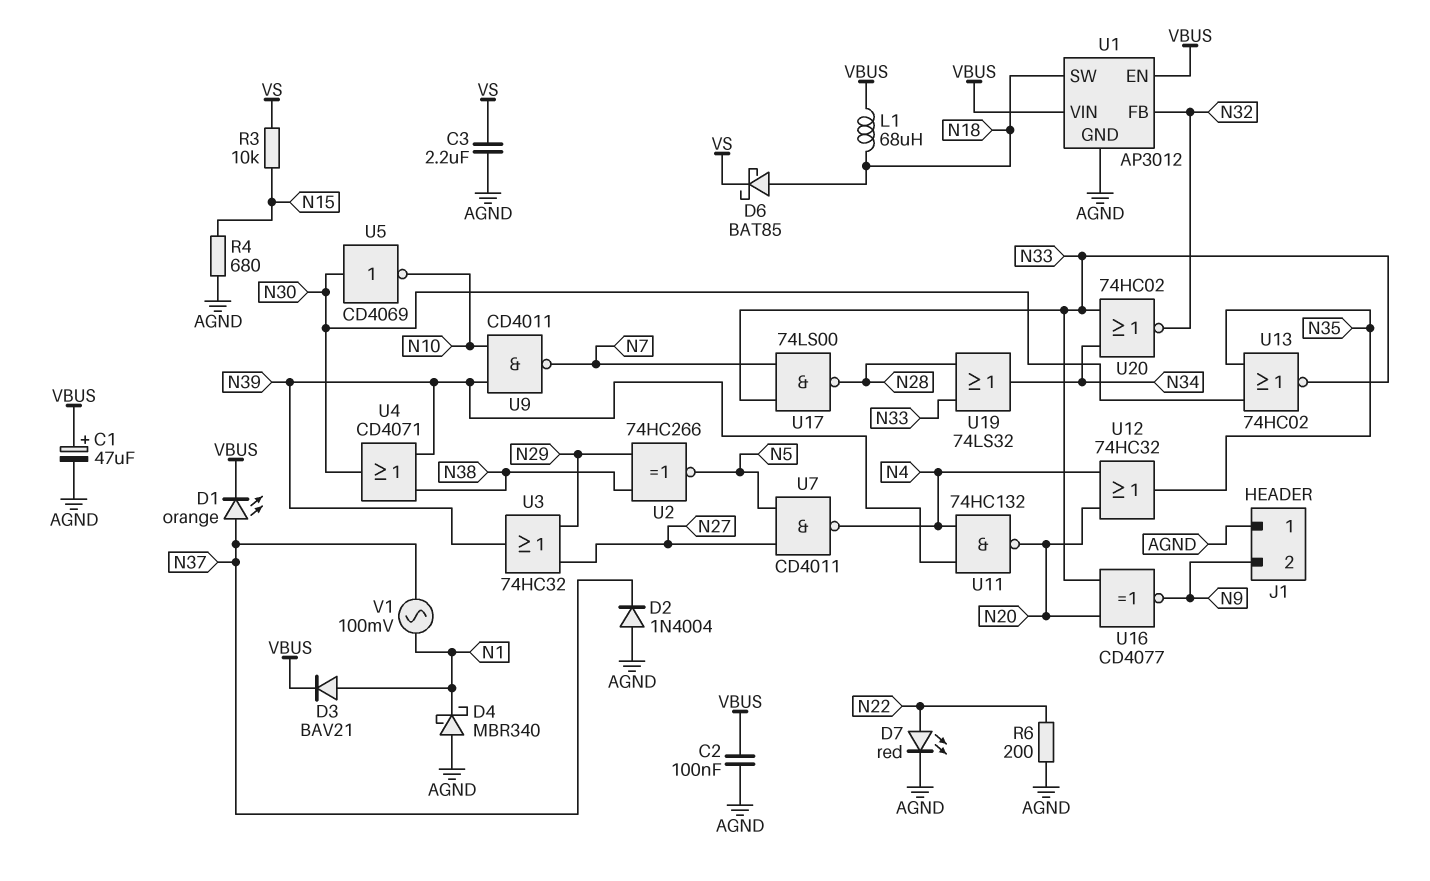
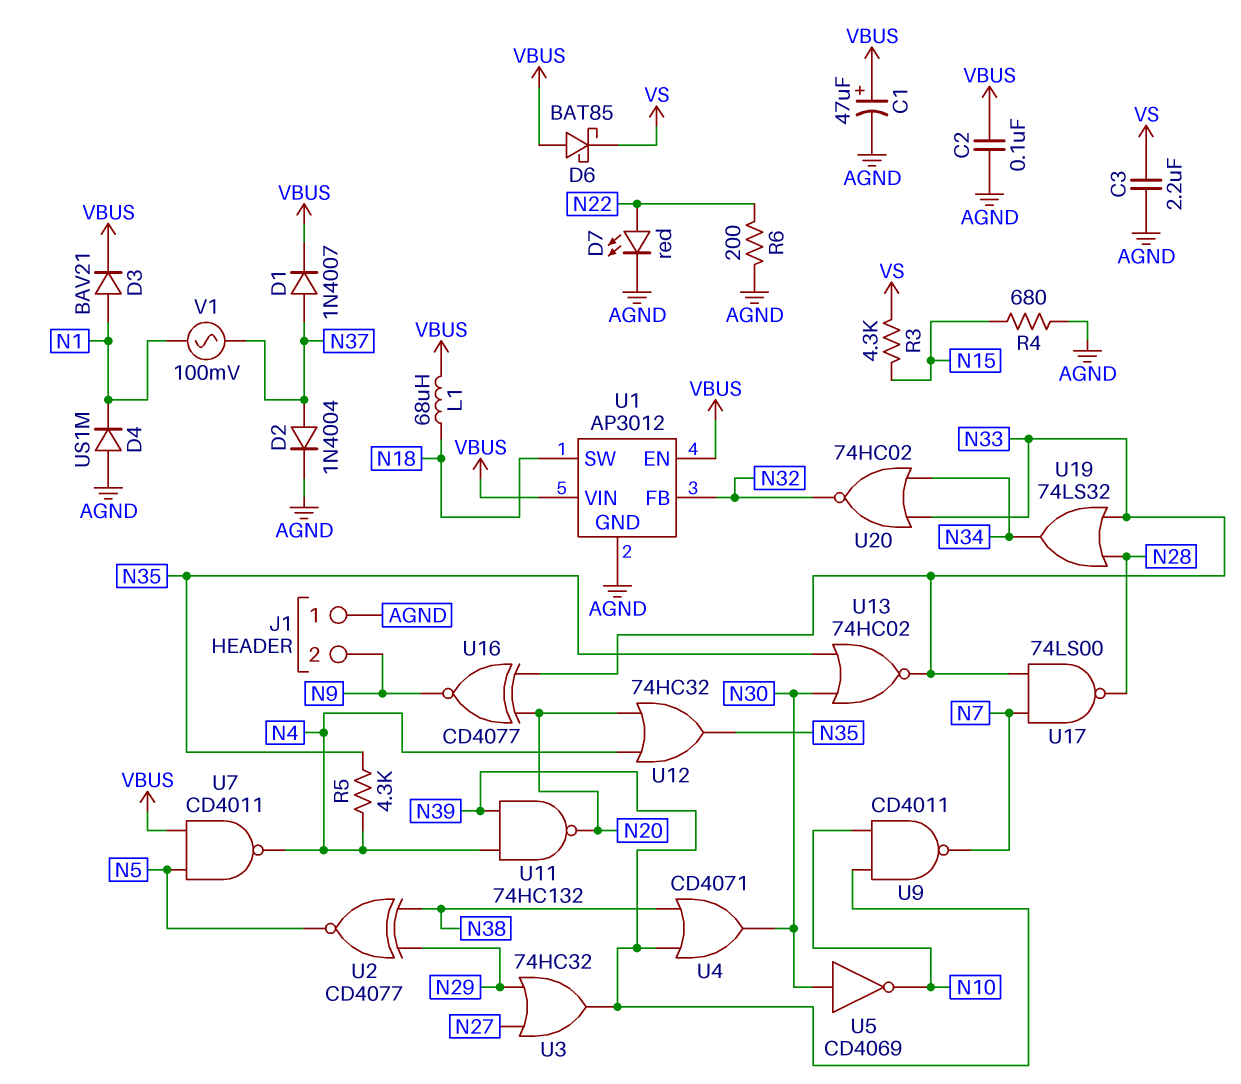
D1: LED orange (A N37, K VBUS) -> diode 1N4007 (A N37, K VBUS)
D2: diode 1N4004 (A AGND, K N37) -> diode 1N4004 (A N37, K AGND)
D4: schottky MBR340 (A AGND, K N1) -> diode US1M (A AGND, K N1)
D6: schottky BAT85 (A N18, K VS) -> schottky BAT85 (A VBUS, K VS)
R3: 10k (N15, VS) -> 4.3k (N15, VS)
R5: none -> 4.3k (N4, N35)
U2: XNOR 74HC266 (in N29, in N38, out N5) -> XNOR CD4077 (in N29, in N38, out N5)
U7: NAND CD4011 (in N5, in N27, out N4) -> NAND CD4011 (in N5, in VBUS, out N4)

